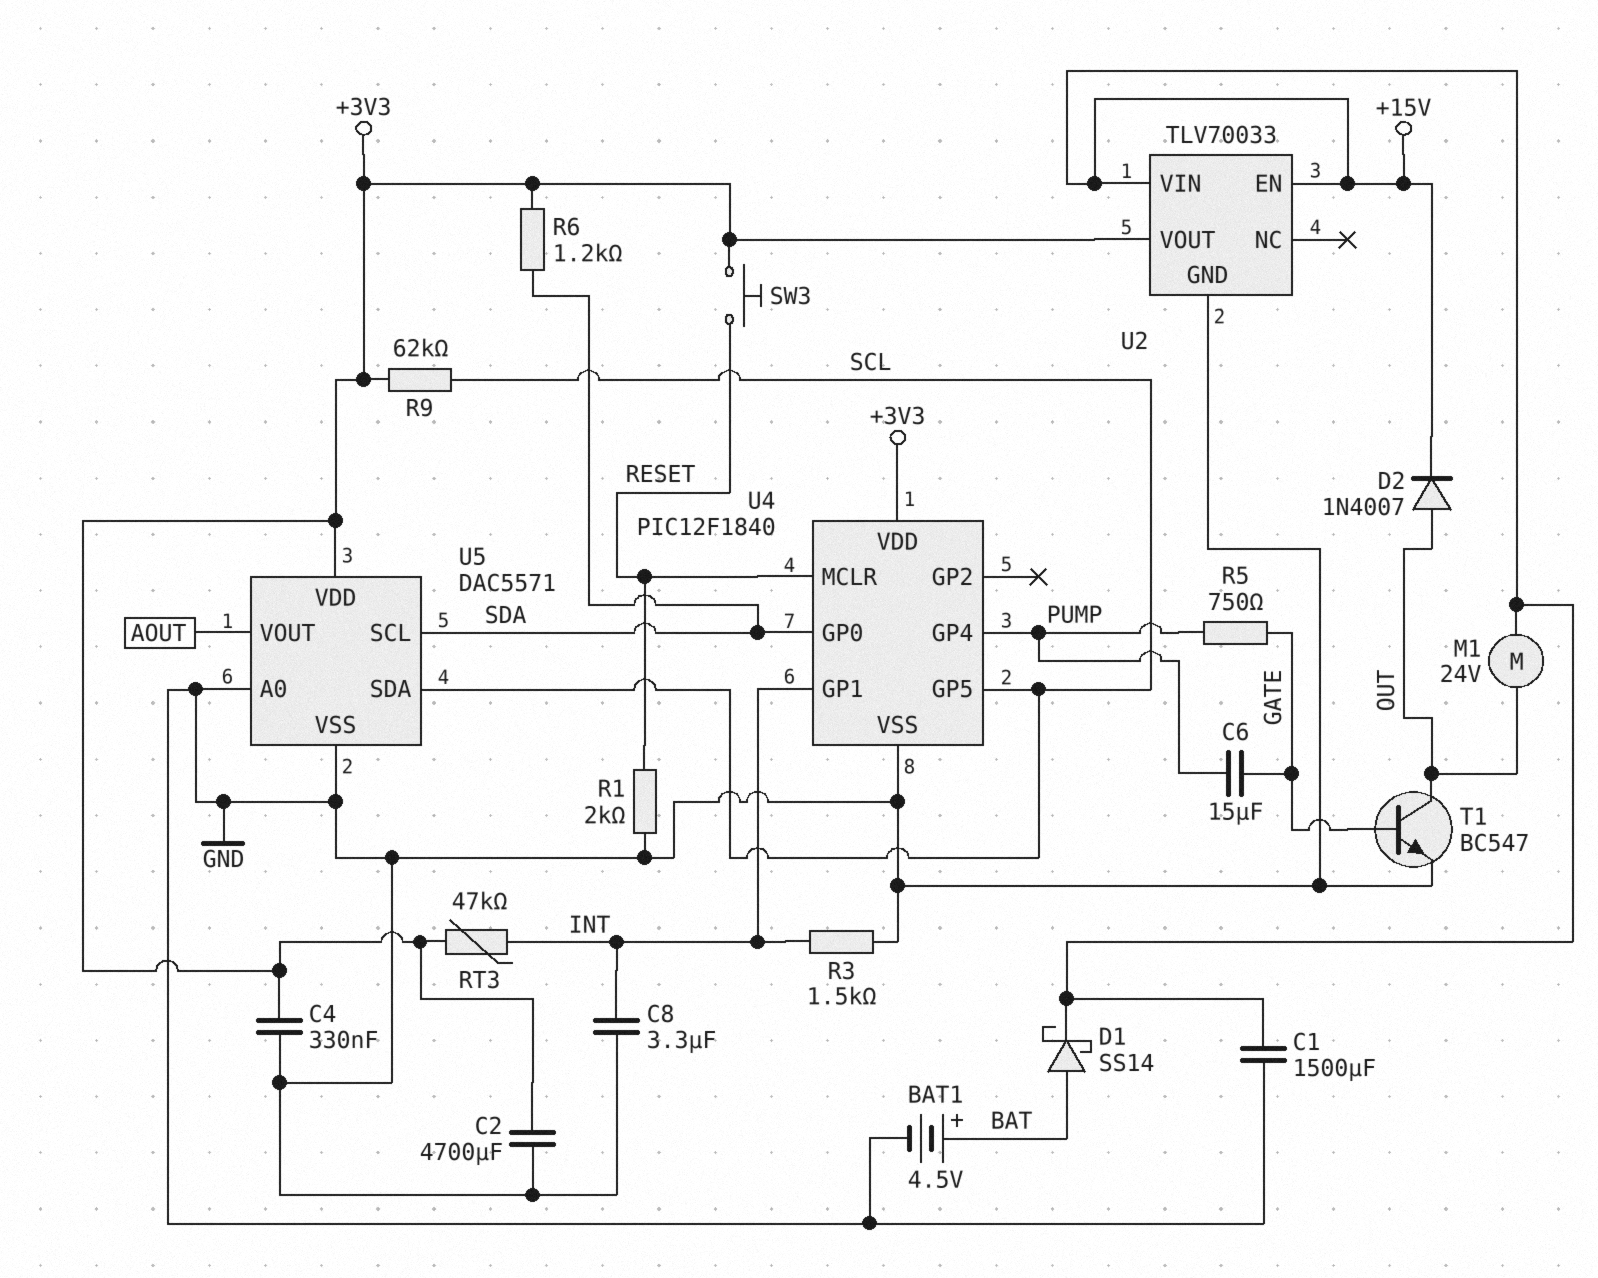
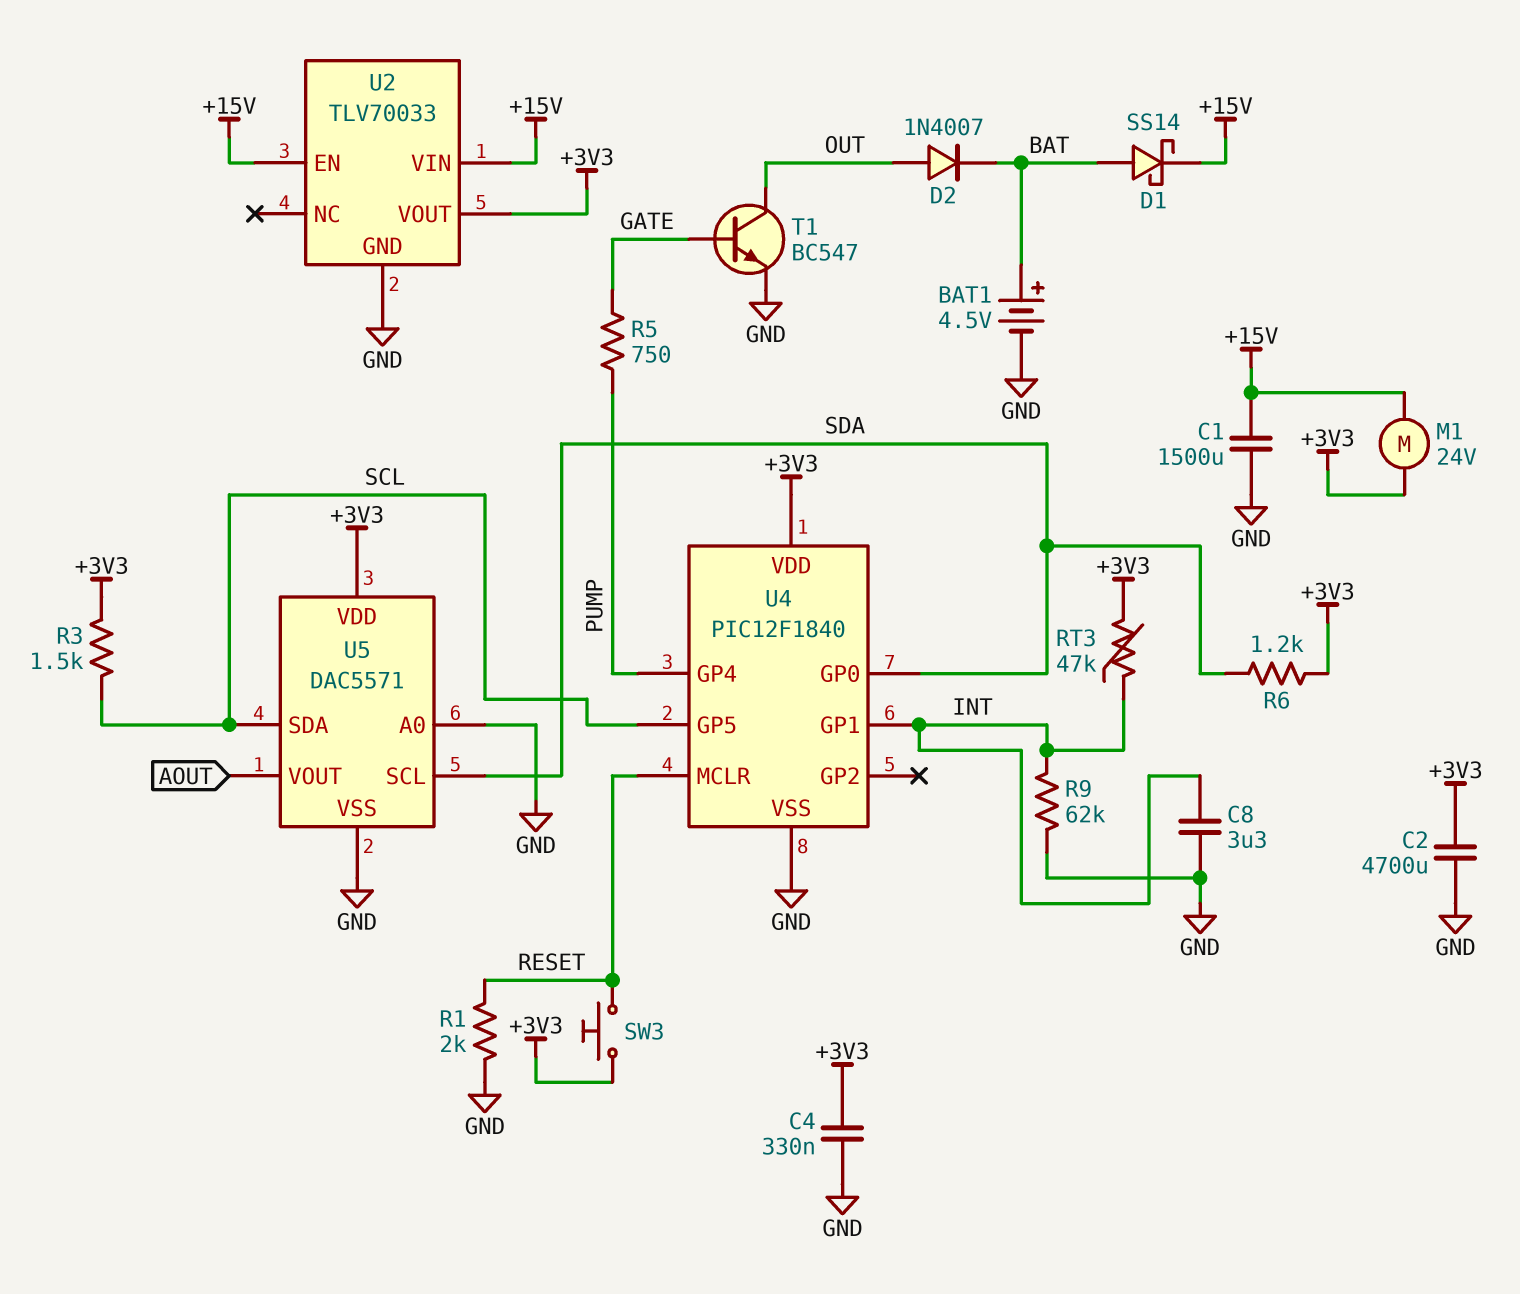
C6: 15uF (GATE, PUMP) -> none
D2: diode 1N4007 (A OUT, K +15V) -> diode 1N4007 (A OUT, K BAT)
M1: motor 24V (+15V, OUT) -> motor 24V (+3V3, +15V)
R3: 1.5k (GND, INT) -> 1.5k (+3V3, SCL)
R9: 62k (+3V3, SCL) -> 62k (GND, INT)

